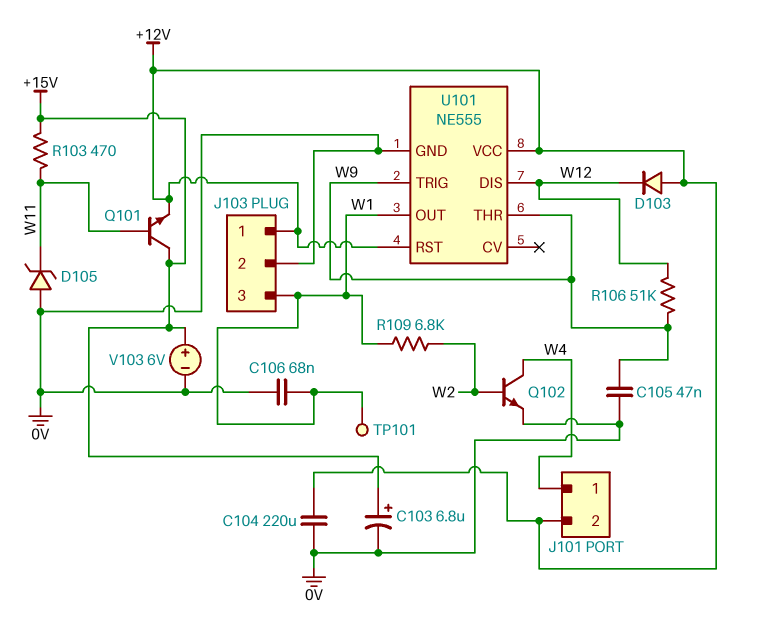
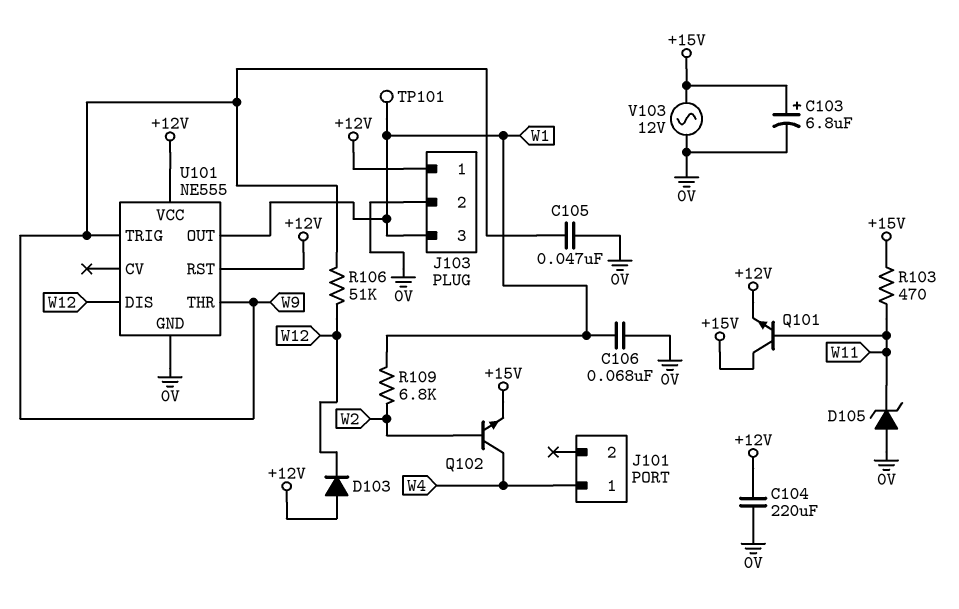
J101 pin 2: +12V -> none
Q102: NPN (B W2, C W4, E 0V) -> NPN (B W2, C W4, E +15V)
V103: 6V (plus +15V, minus 0V) -> AC 12V (+15V, 0V)

